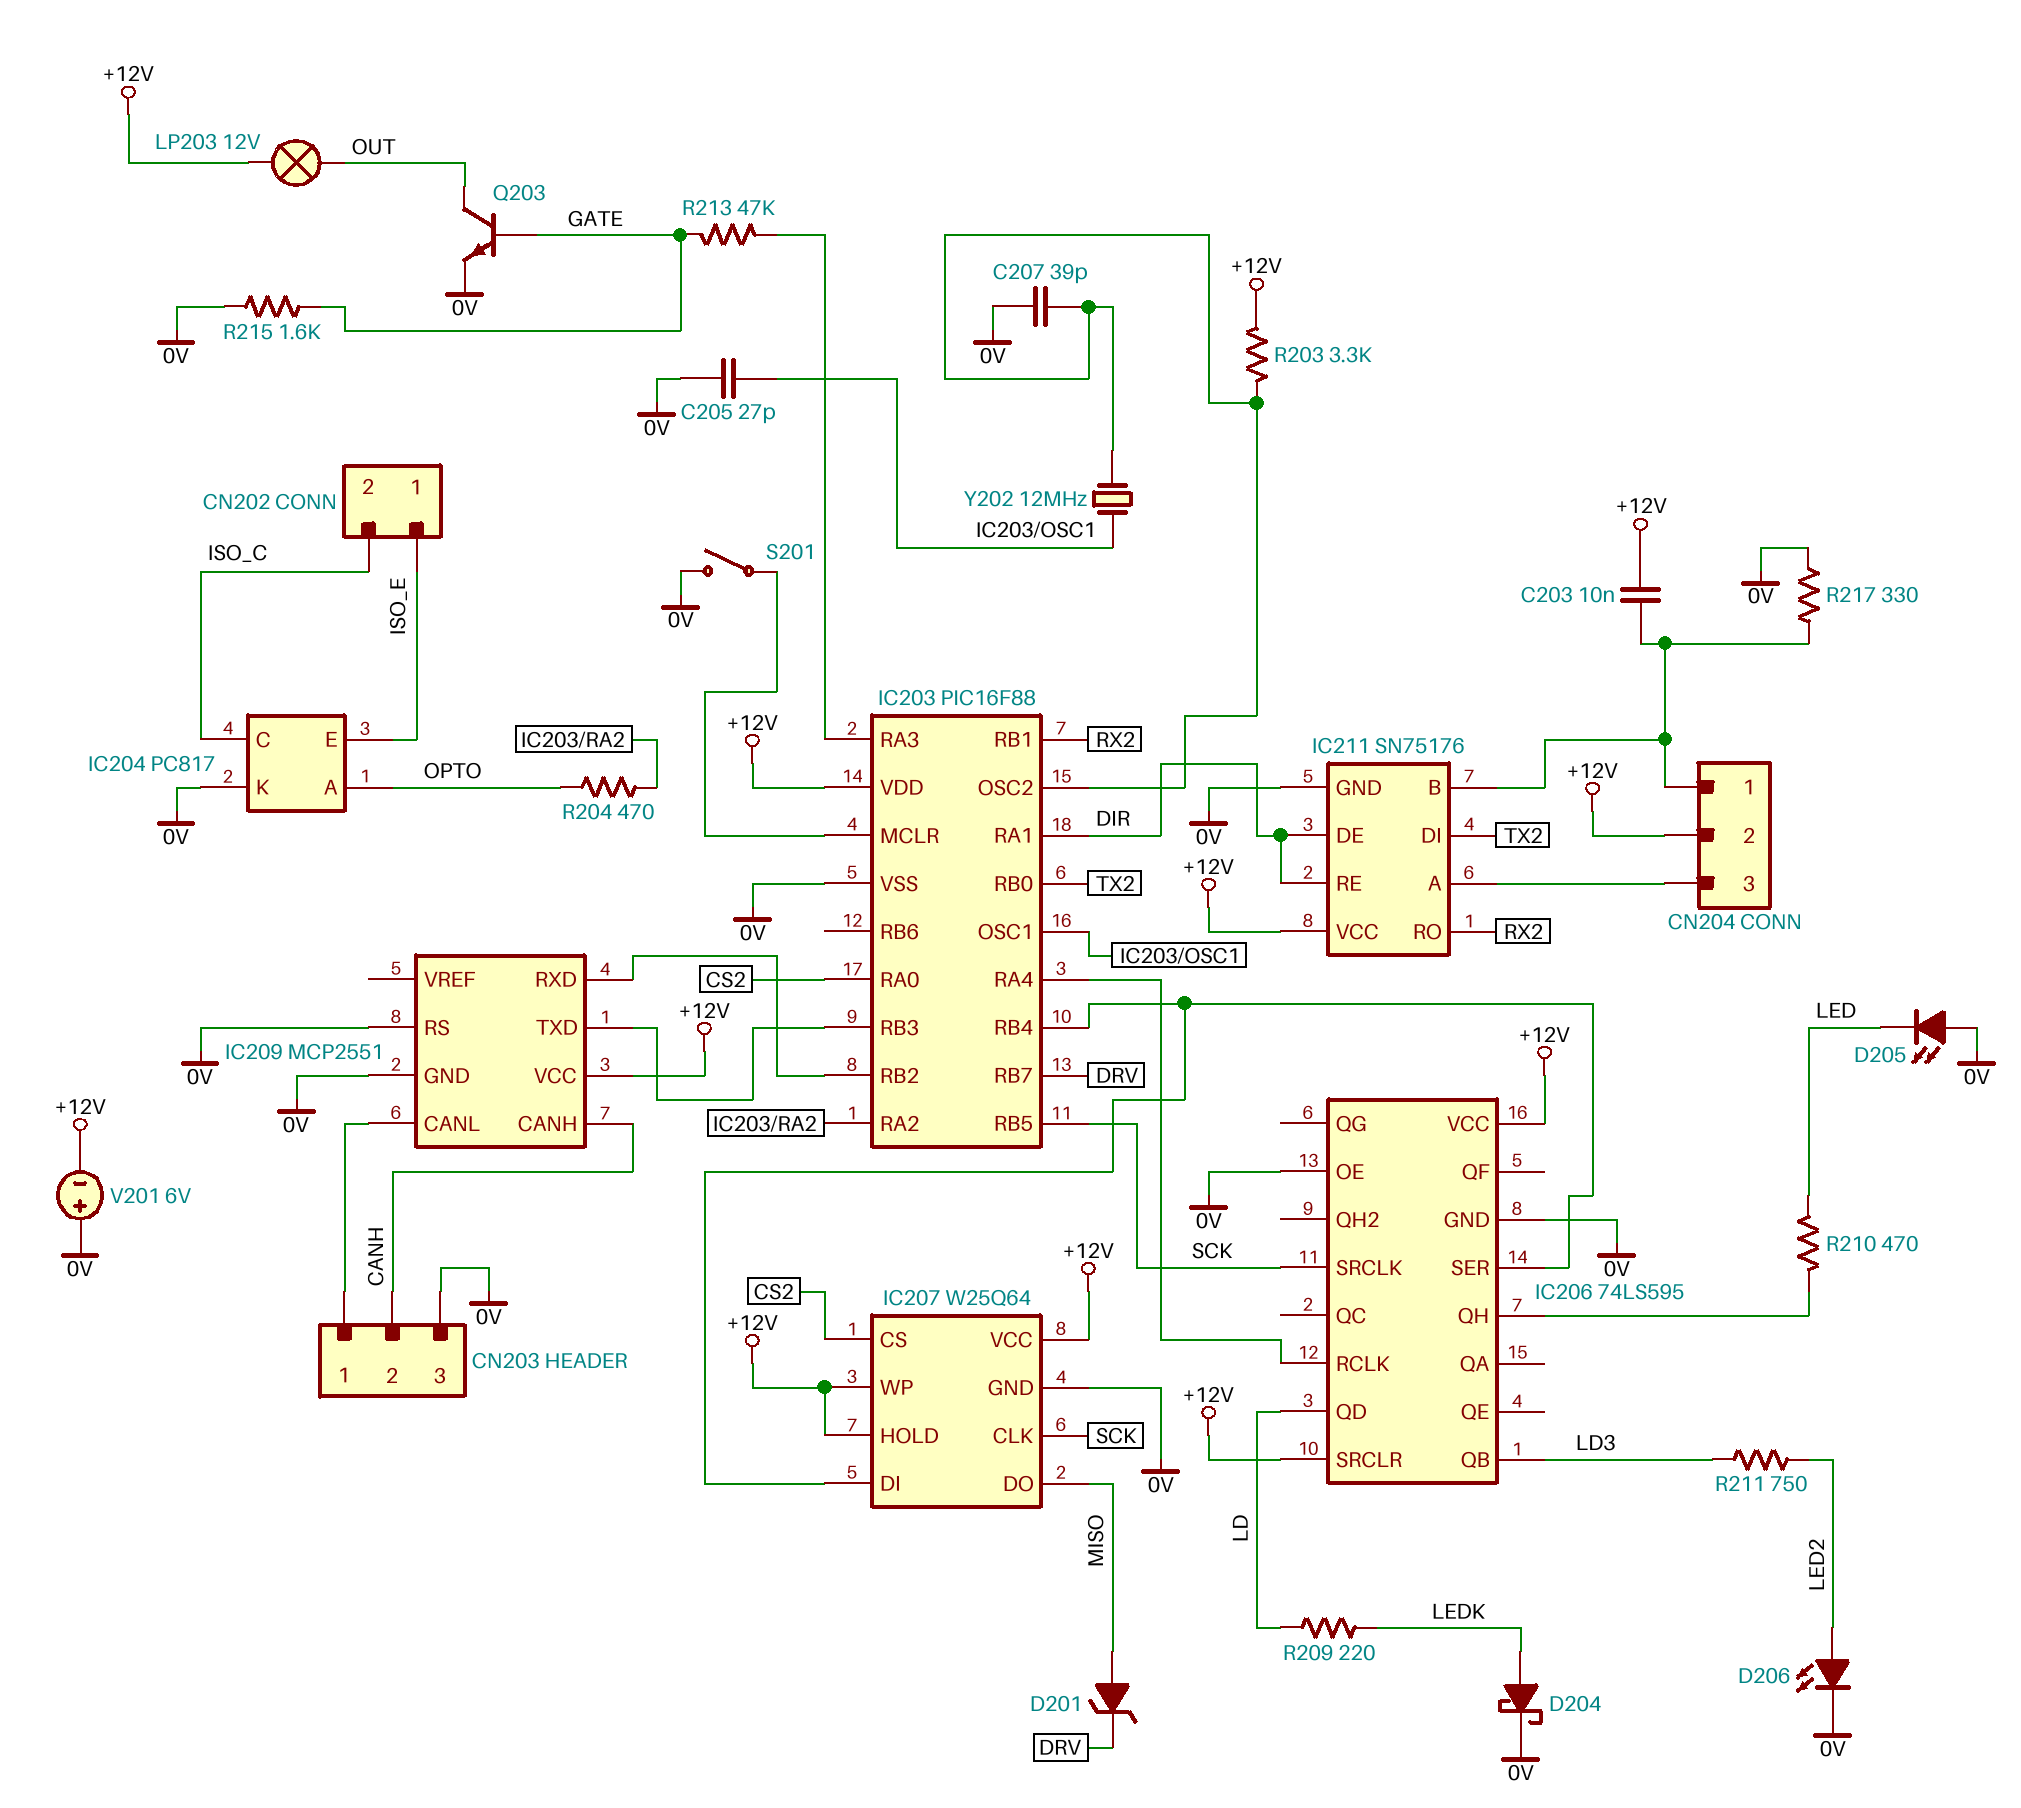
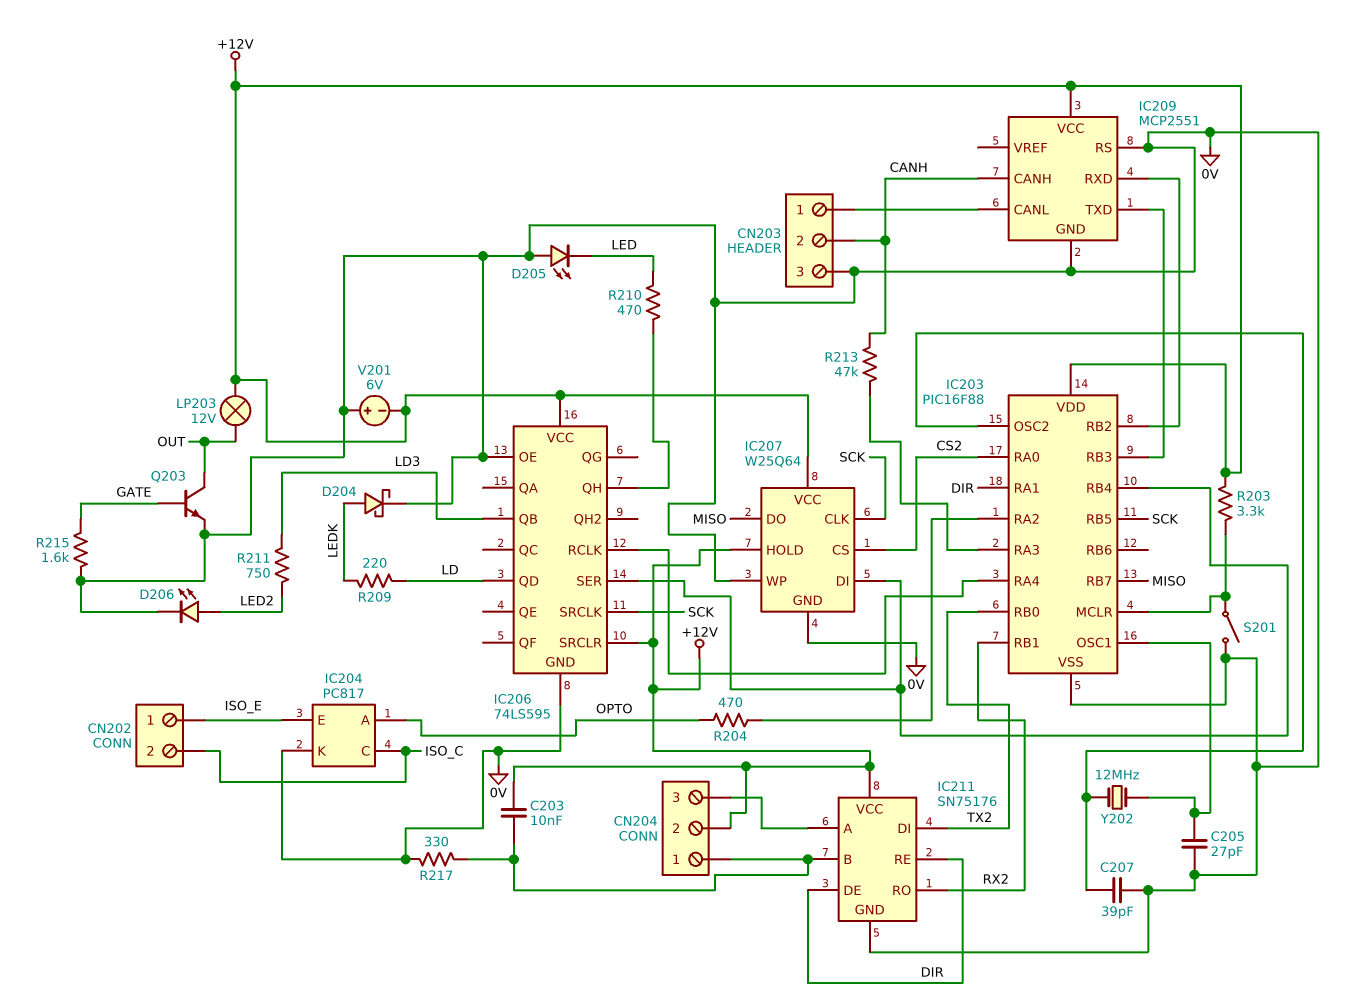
D201: zener (A MISO, K DRV) -> none
IC203 pin RB7: DRV -> MISO
IC207 pin WP: +12V -> 0V
R203: 3.3k (+12V, IC203/OSC2) -> 3.3k (+12V, IC203/MCLR)
R213: 47k (GATE, IC203/RA3) -> 47k (CANH, IC203/RA3)

